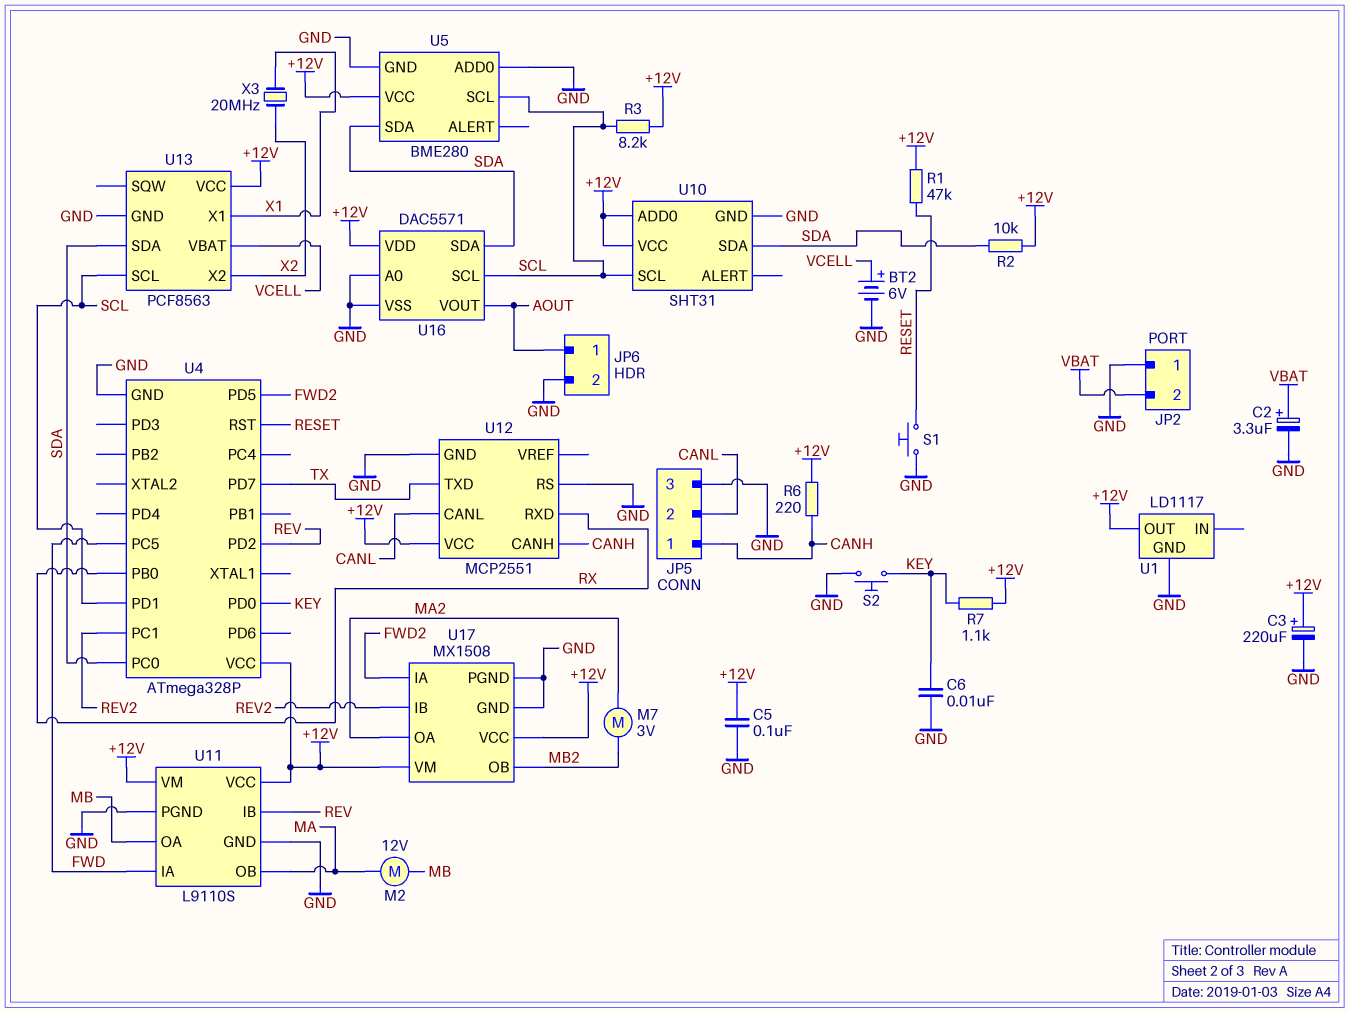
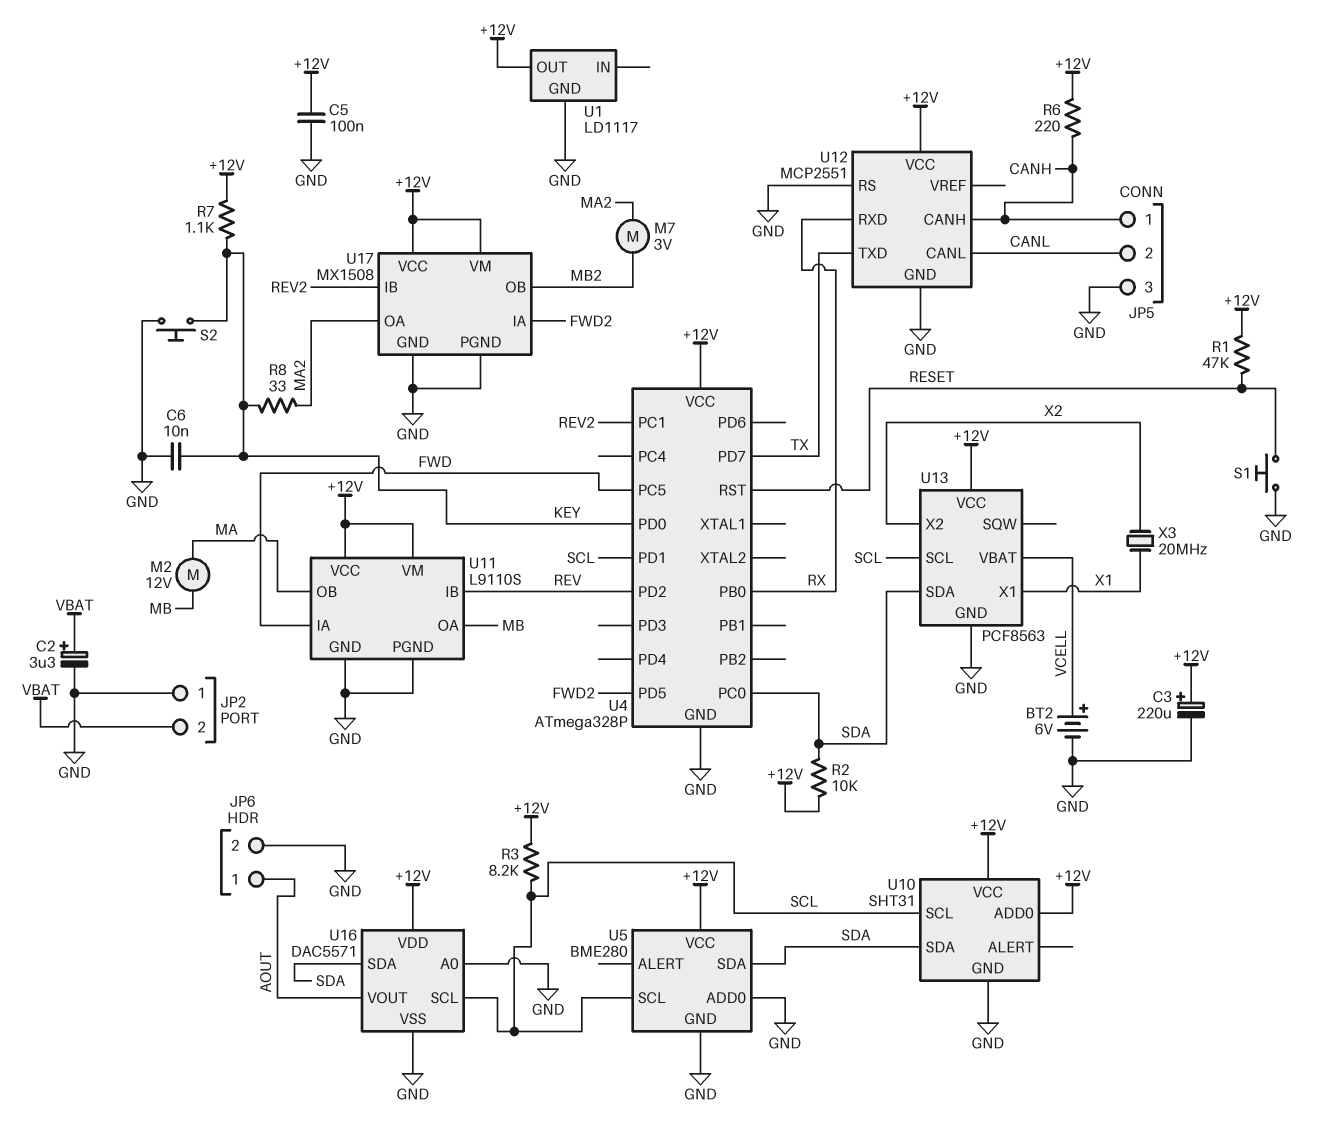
R8: none -> 33 (KEY, MA2)

